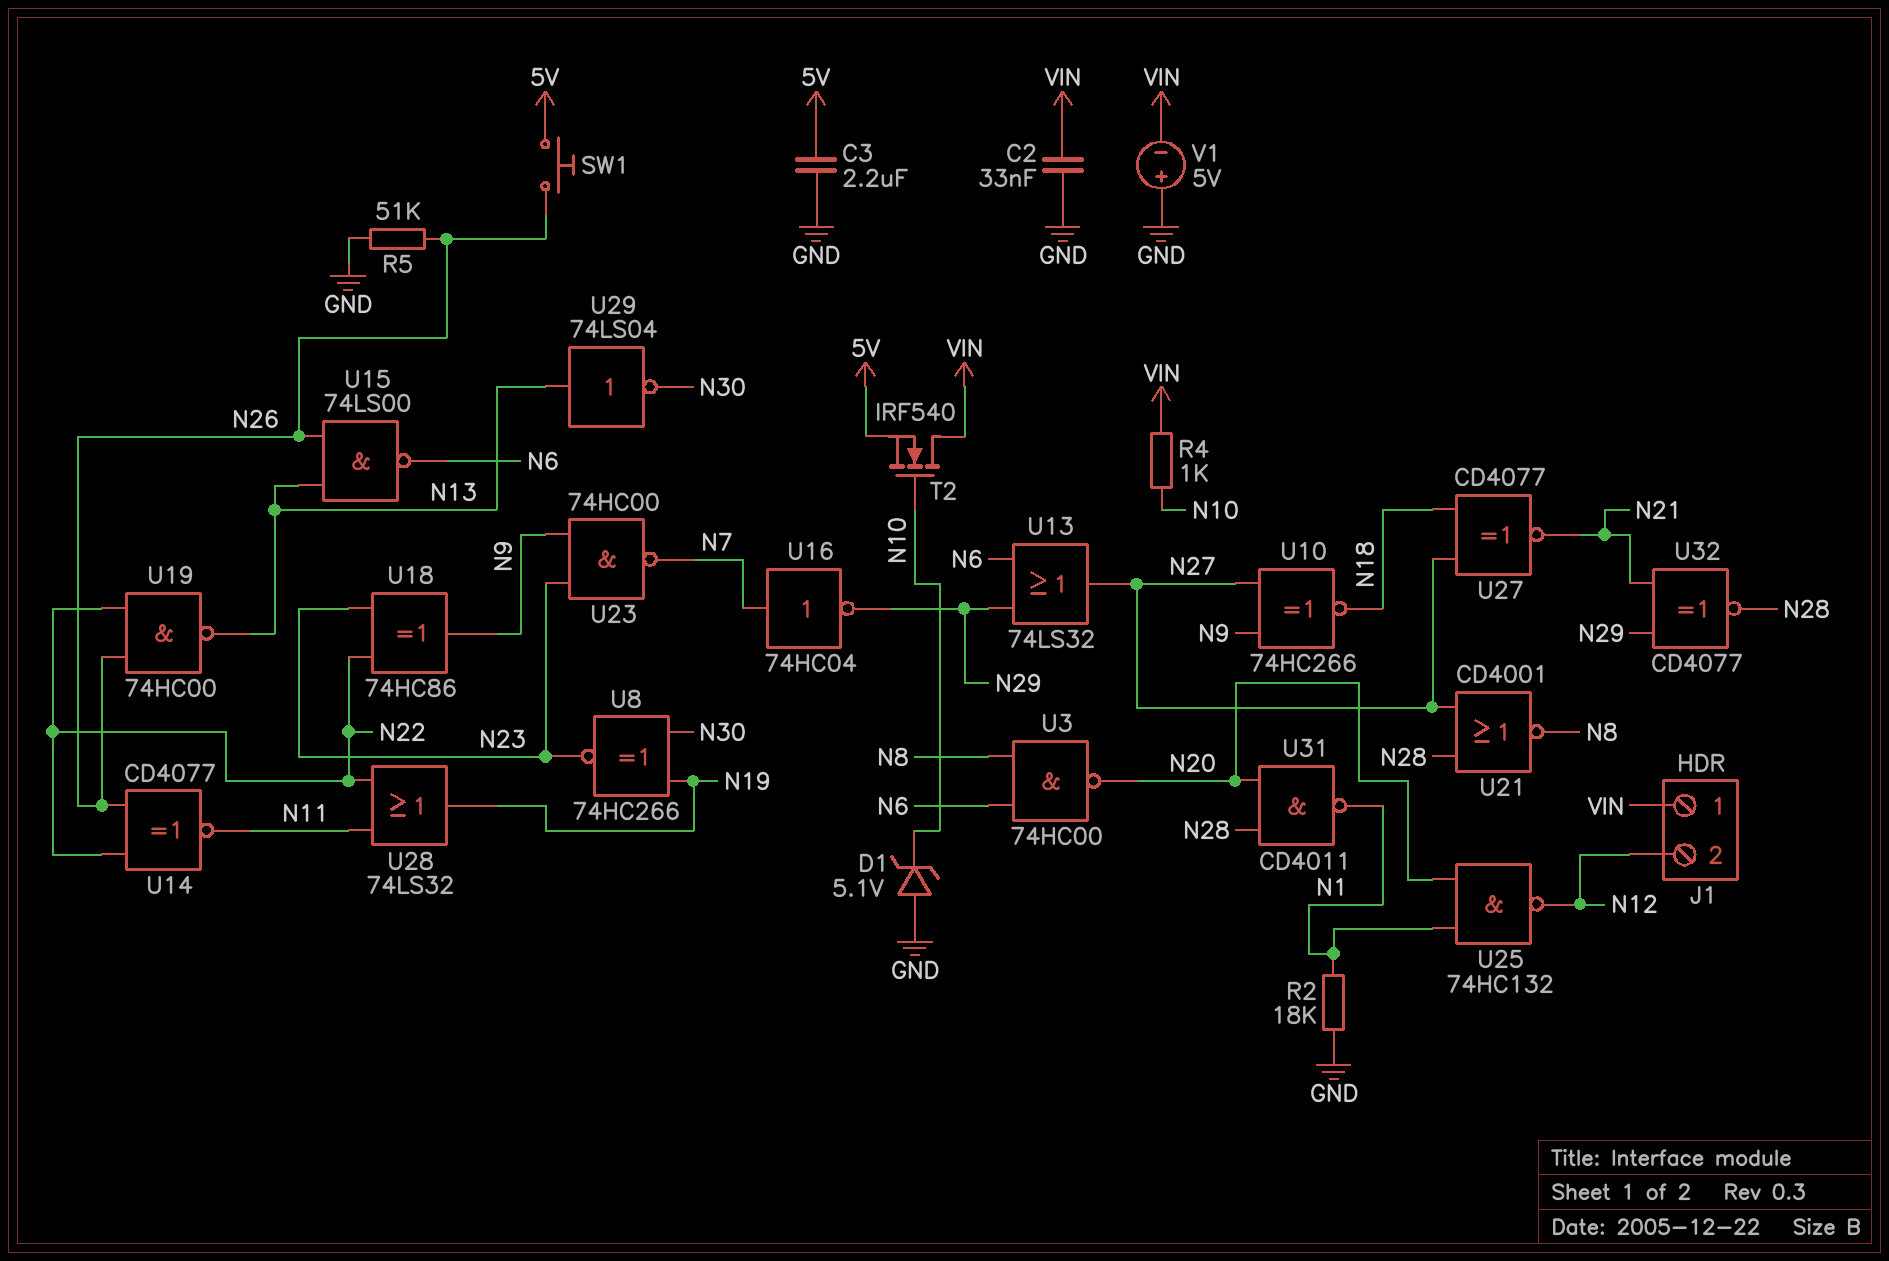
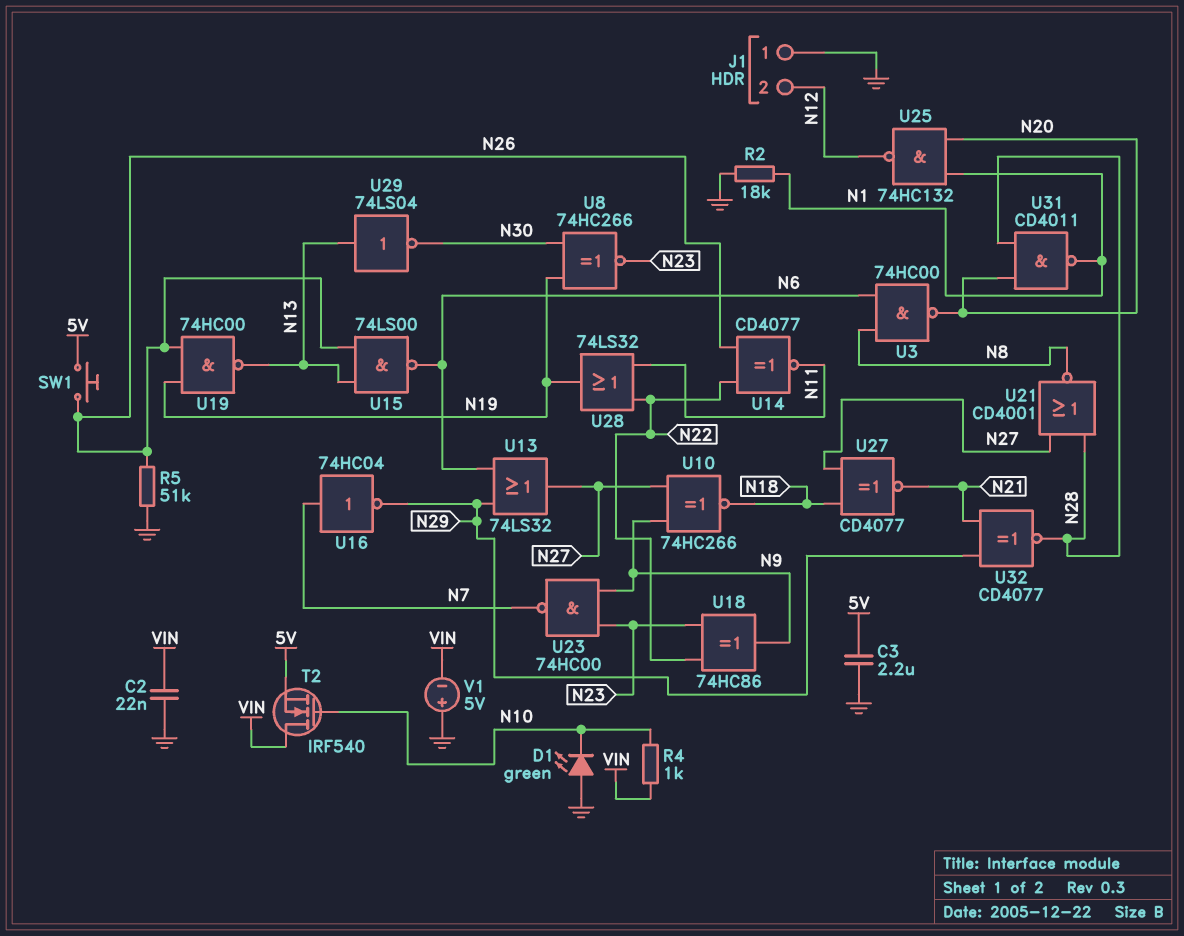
C2: 33nF (GND, VIN) -> 22nF (GND, VIN)
D1: zener 5.1V (A GND, K N10) -> LED green (A GND, K N10)
J1 pin 1: VIN -> GND
U19: NAND 74HC00 (in N22, in N26, out N13) -> NAND 74HC00 (in N19, in N26, out N13)

